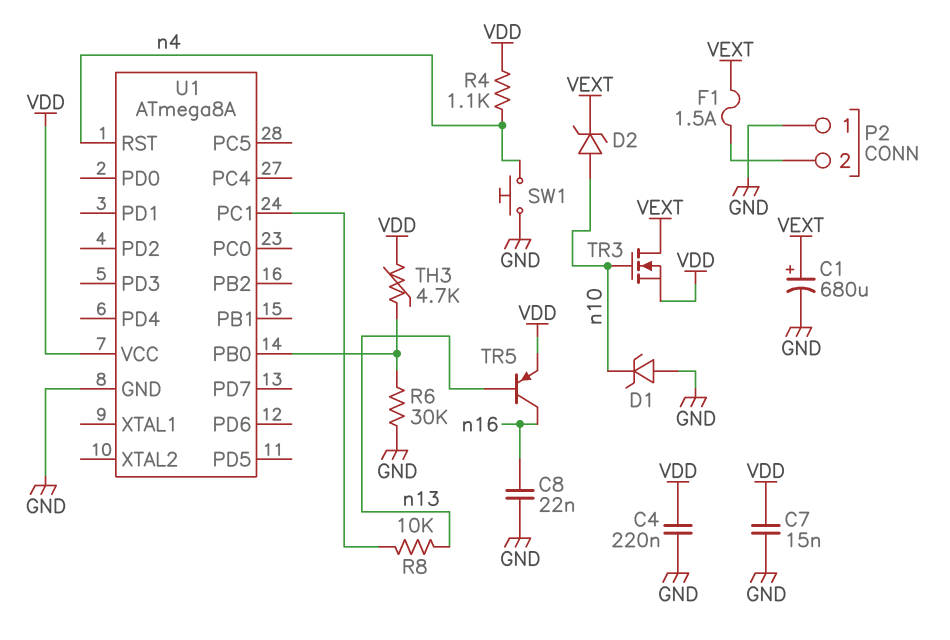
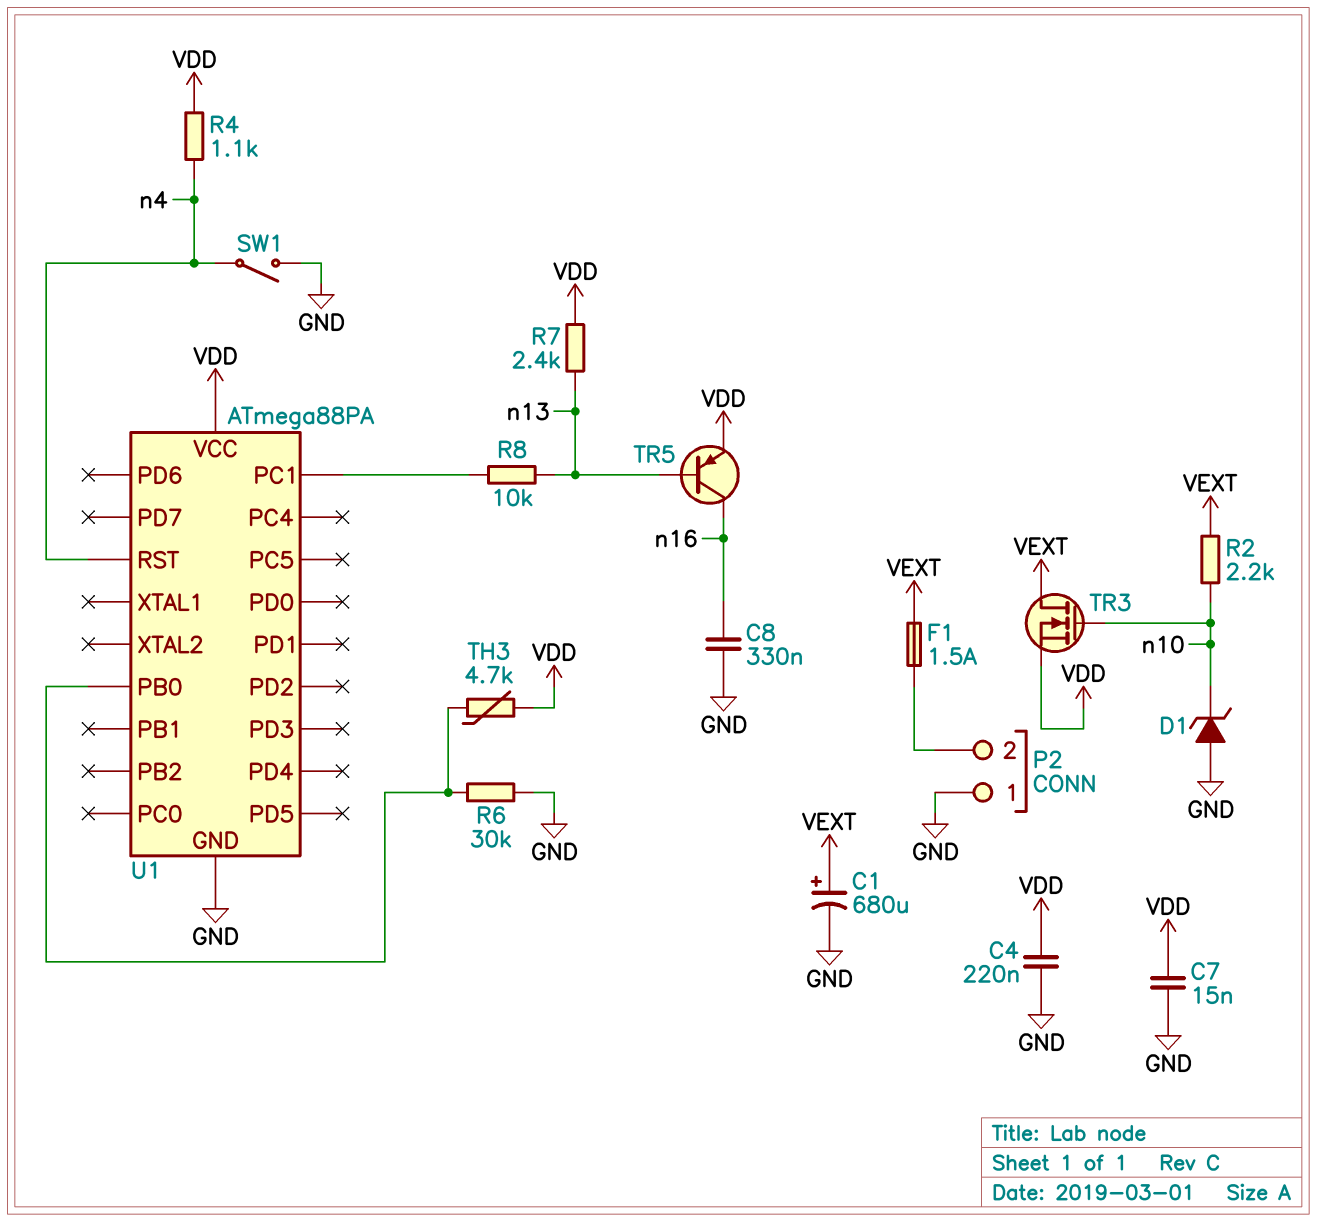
C8: 22nF (GND, n16) -> 330nF (GND, n16)
D2: zener (A n10, K VEXT) -> none
R2: none -> 2.2k (VEXT, n10)
R7: none -> 2.4k (VDD, n13)
SW1: button (GND, n4) -> switch (GND, n4)
U1: ATmega8A -> ATmega88PA

